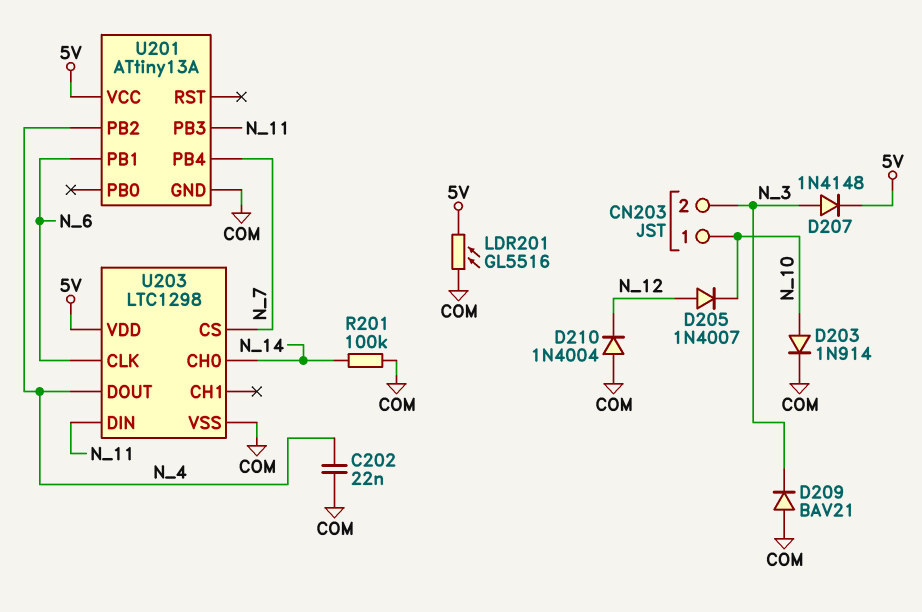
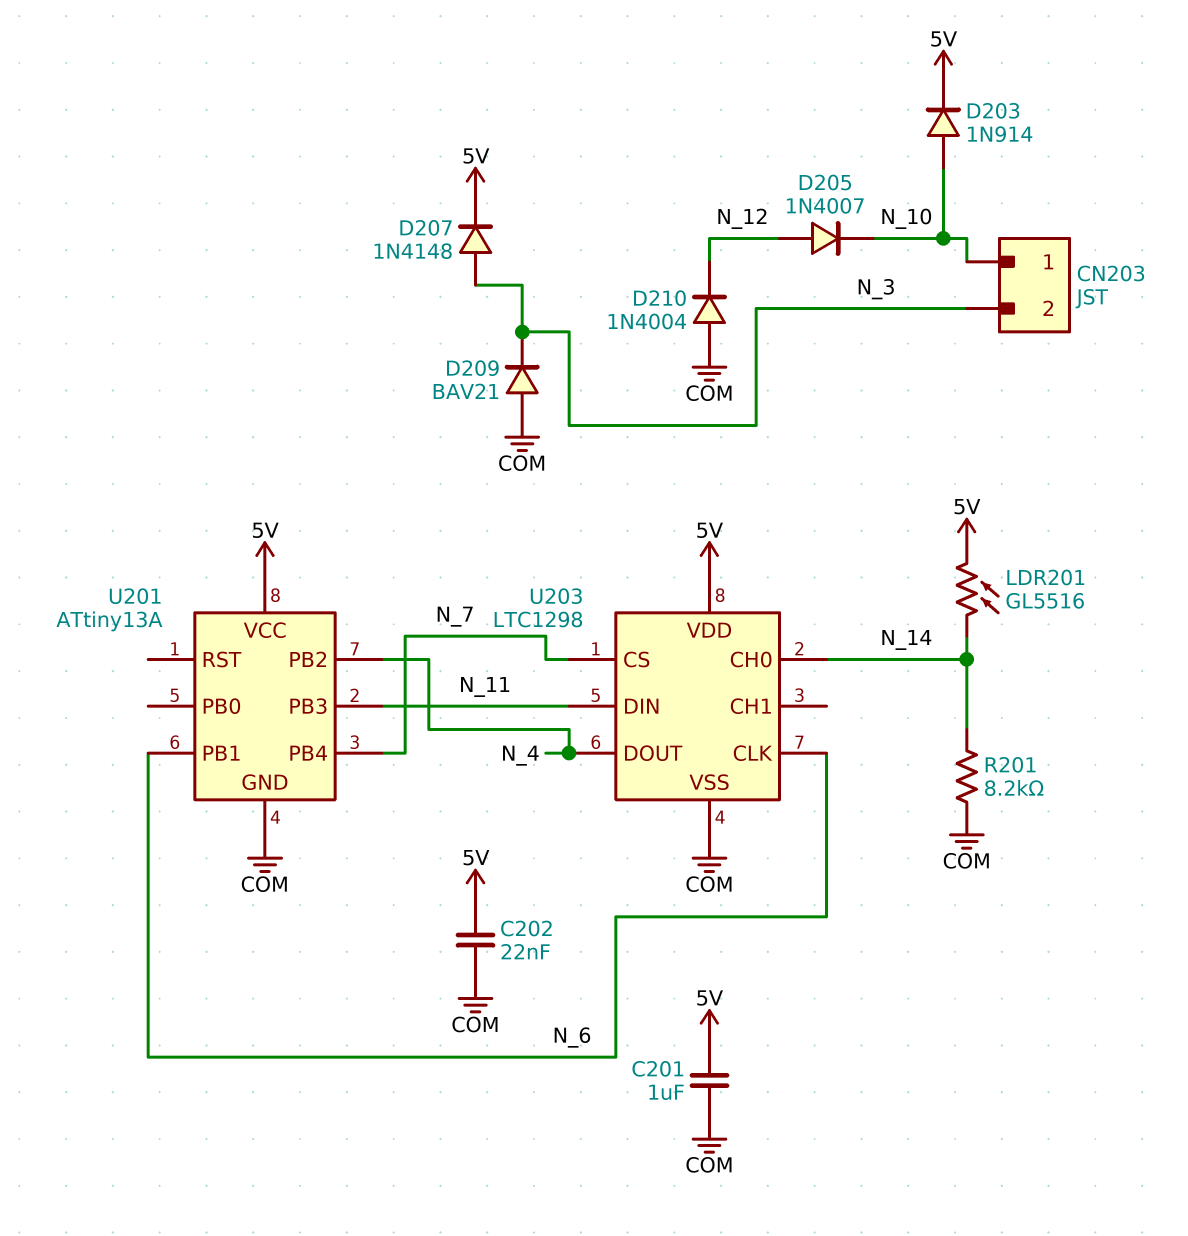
C201: none -> 1uF (5V, COM)
C202: 22nF (COM, N_4) -> 22nF (5V, COM)
D203: diode 1N914 (A N_10, K COM) -> diode 1N914 (A N_10, K 5V)
LDR201: GL5516 (5V, COM) -> GL5516 (5V, N_14)
R201: 100k (COM, N_14) -> 8.2k (COM, N_14)

